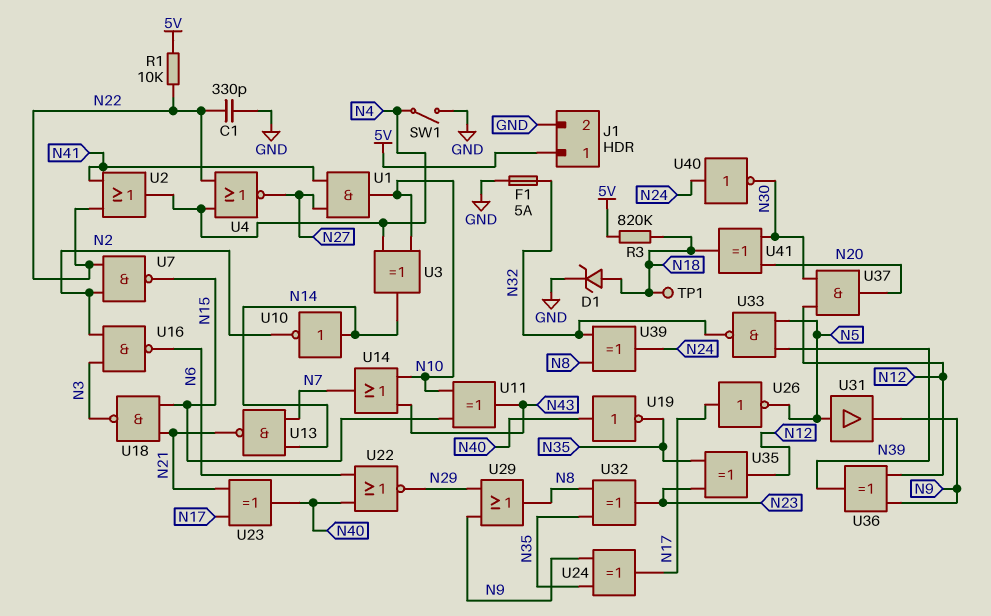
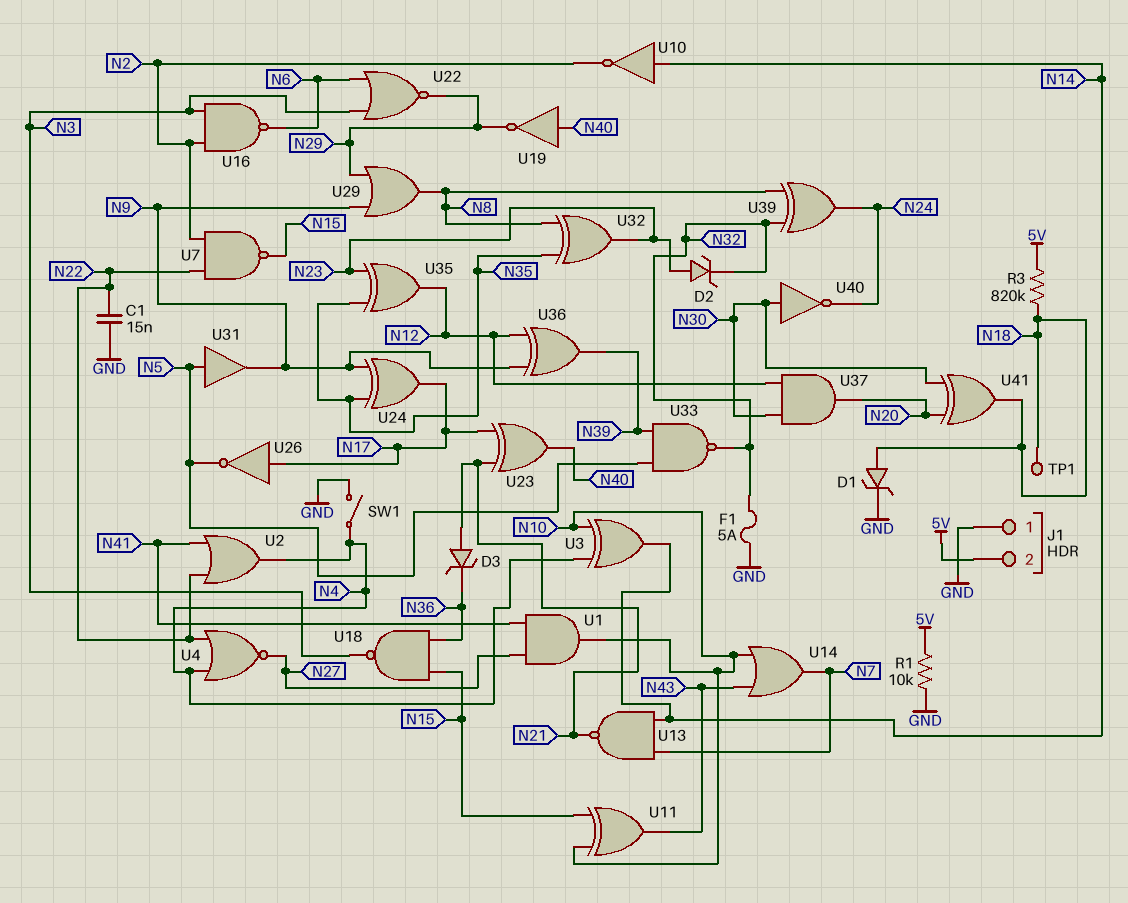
C1: 330pF (GND, N22) -> 15nF (GND, N22)
D2: none -> zener (A N23, K N32)
D3: none -> zener (A N21, K N36)
J1 pin 1: 5V -> GND
J1 pin 2: GND -> 5V
R1: 10k (5V, N22) -> 10k (5V, GND)
U18: NAND (in N15, in N21, out N3) -> NAND (in N15, in N36, out N3)
U19: NOT (in N40, out N35) -> NOT (in N40, out N29)
U22: NOR (in N6, in N40, out N29) -> NOR (in N3, in N6, out N29)
U40: NOT (in N24, out N30) -> NOT (in N30, out N24)

